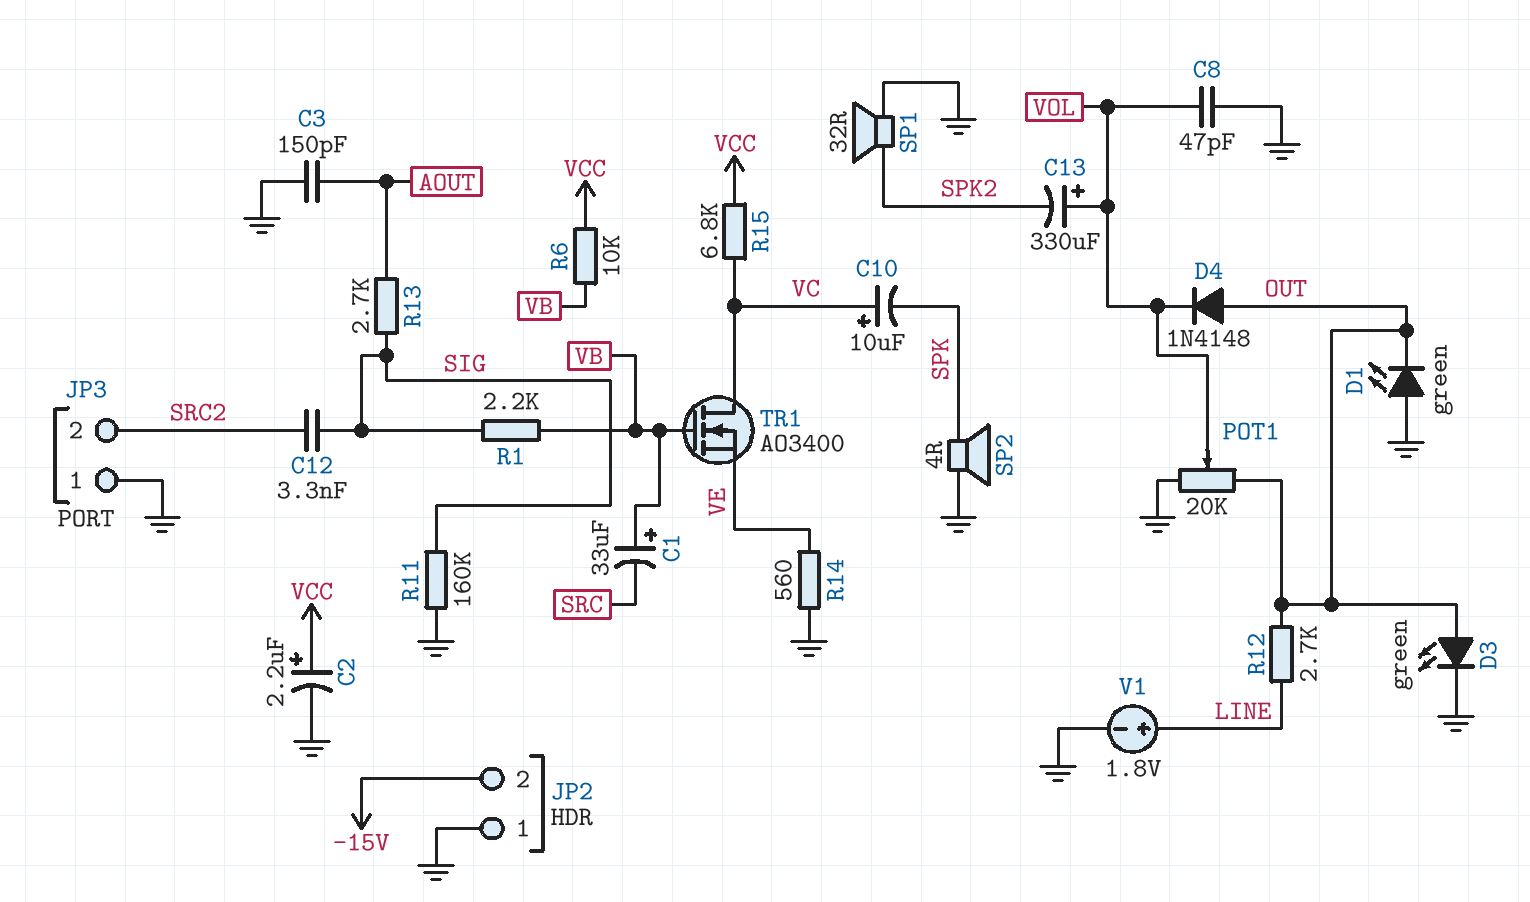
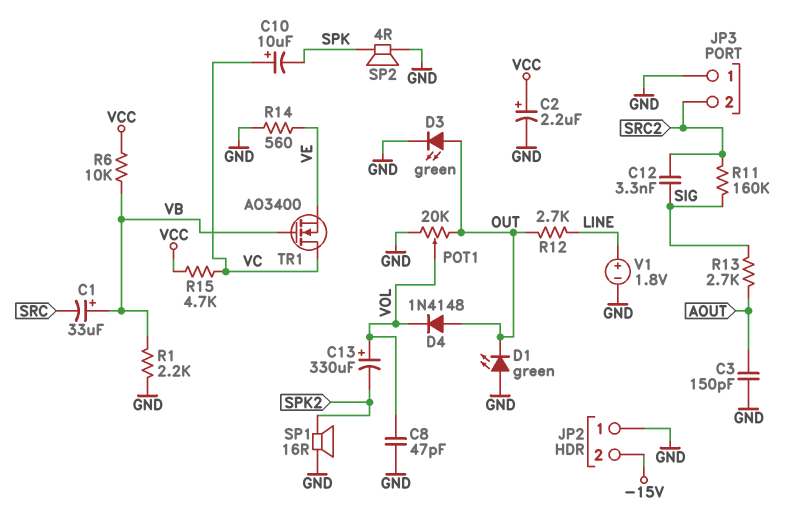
R1: 2.2k (SIG, VB) -> 2.2k (GND, VB)
R11: 160k (GND, SIG) -> 160k (SIG, SRC2)
R15: 6.8k (VC, VCC) -> 4.7k (VC, VCC)
SP1: speaker 32R (GND, SPK2) -> speaker 16R (GND, SPK2)

